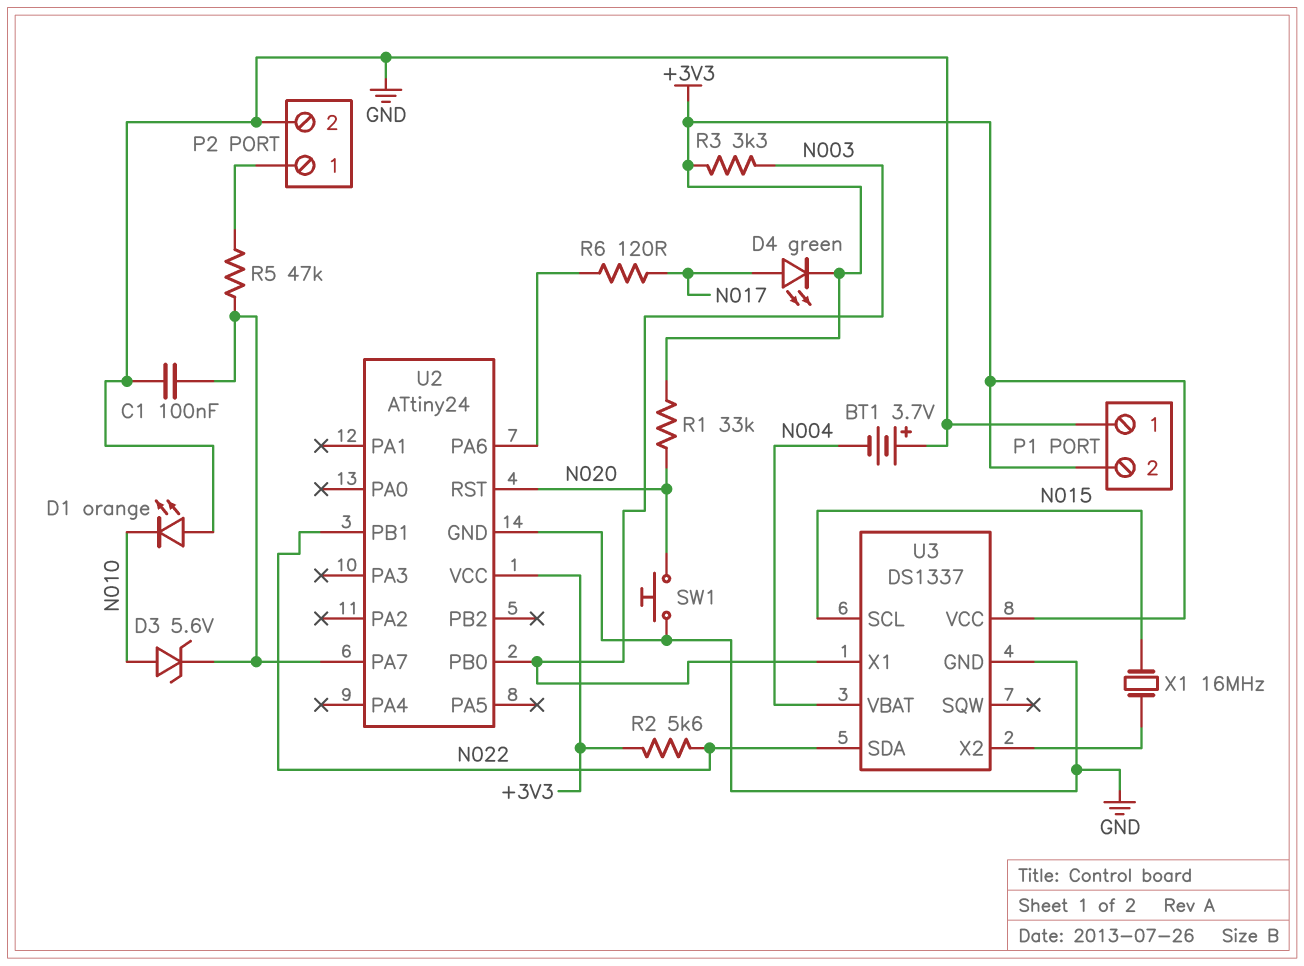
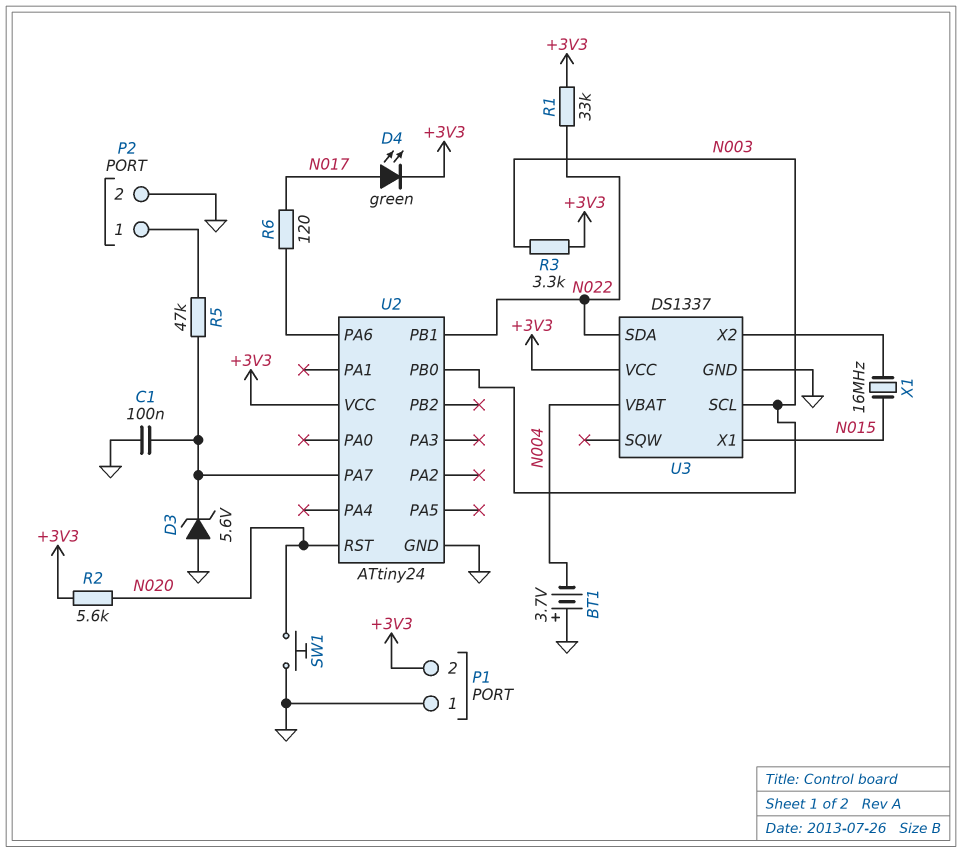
D1: LED orange (A GND, K N010) -> none
D3: zener 5.6V (A N010, K U2/PA7) -> zener 5.6V (A GND, K U2/PA7)
R1: 33k (+3V3, N020) -> 33k (+3V3, N022)
R2: 5.6k (+3V3, N022) -> 5.6k (+3V3, N020)
U3 pin SCL: N015 -> N003
U3 pin X1: N003 -> N015

